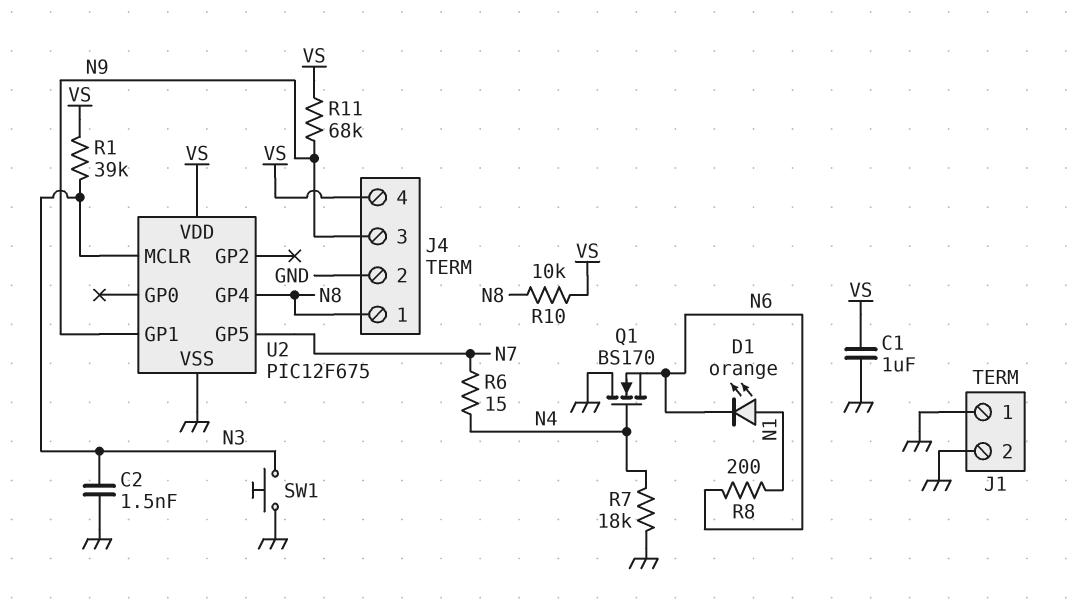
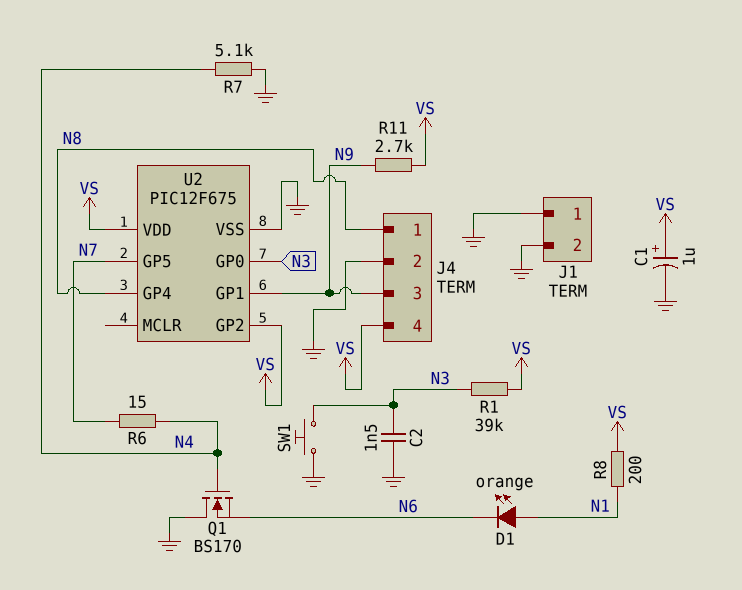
C1: 1uF (GND, VS) -> 1uF (plus VS, minus GND)
R7: 18k (GND, N4) -> 5.1k (GND, N4)
R8: 200 (N1, N6) -> 200 (N1, VS)
R10: 10k (N8, VS) -> none
R11: 68k (N9, VS) -> 2.7k (N9, VS)
U2 pin GP0: none -> N3
U2 pin GP2: none -> VS
U2 pin MCLR: N3 -> none

